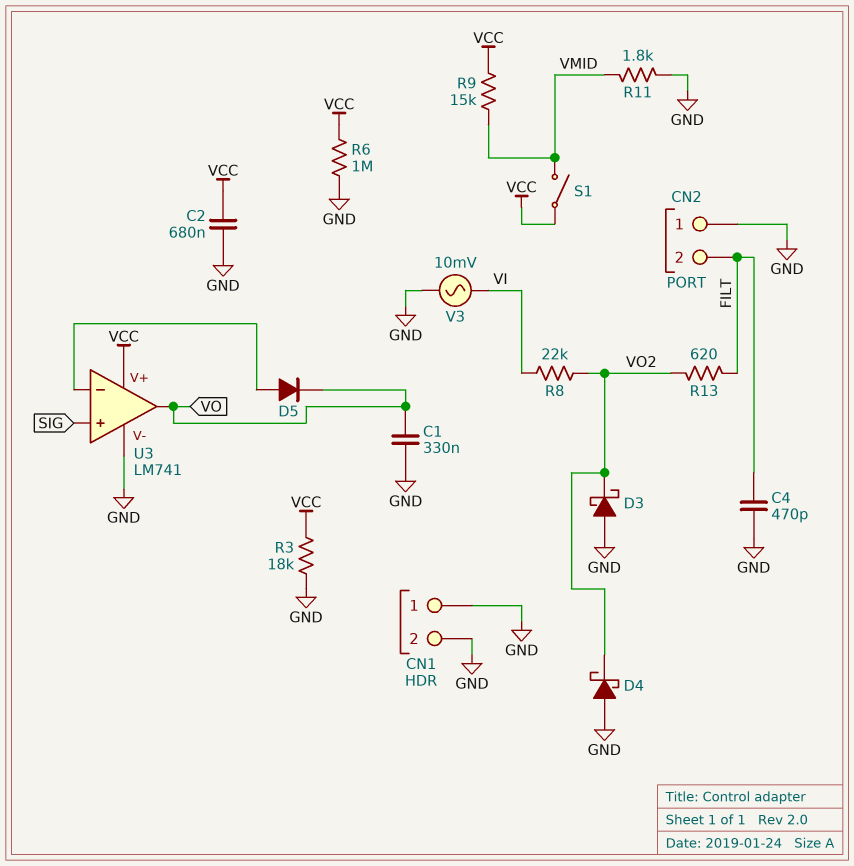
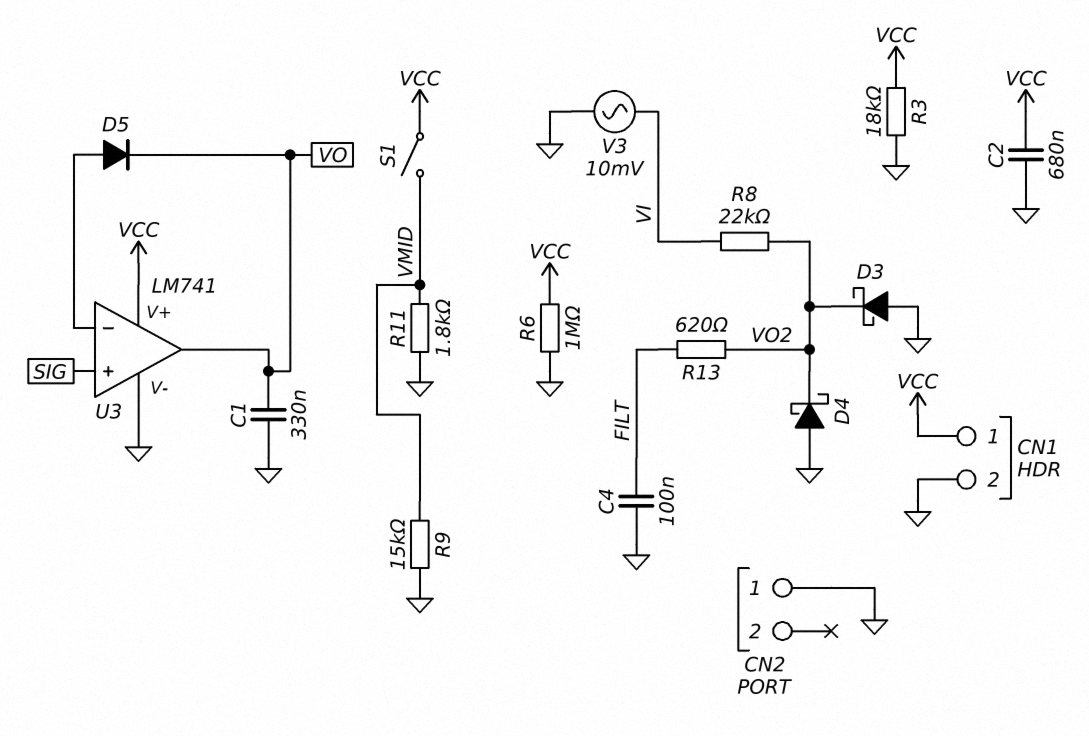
C4: 470pF (FILT, GND) -> 100nF (FILT, GND)
CN1 pin 1: GND -> VCC
CN2 pin 2: FILT -> none
R9: 15k (VCC, VMID) -> 15k (GND, VMID)

